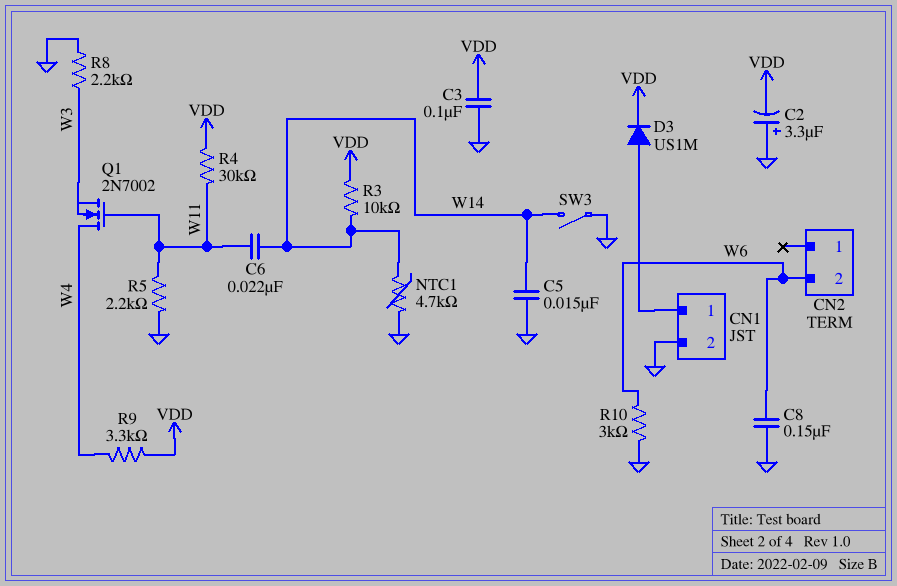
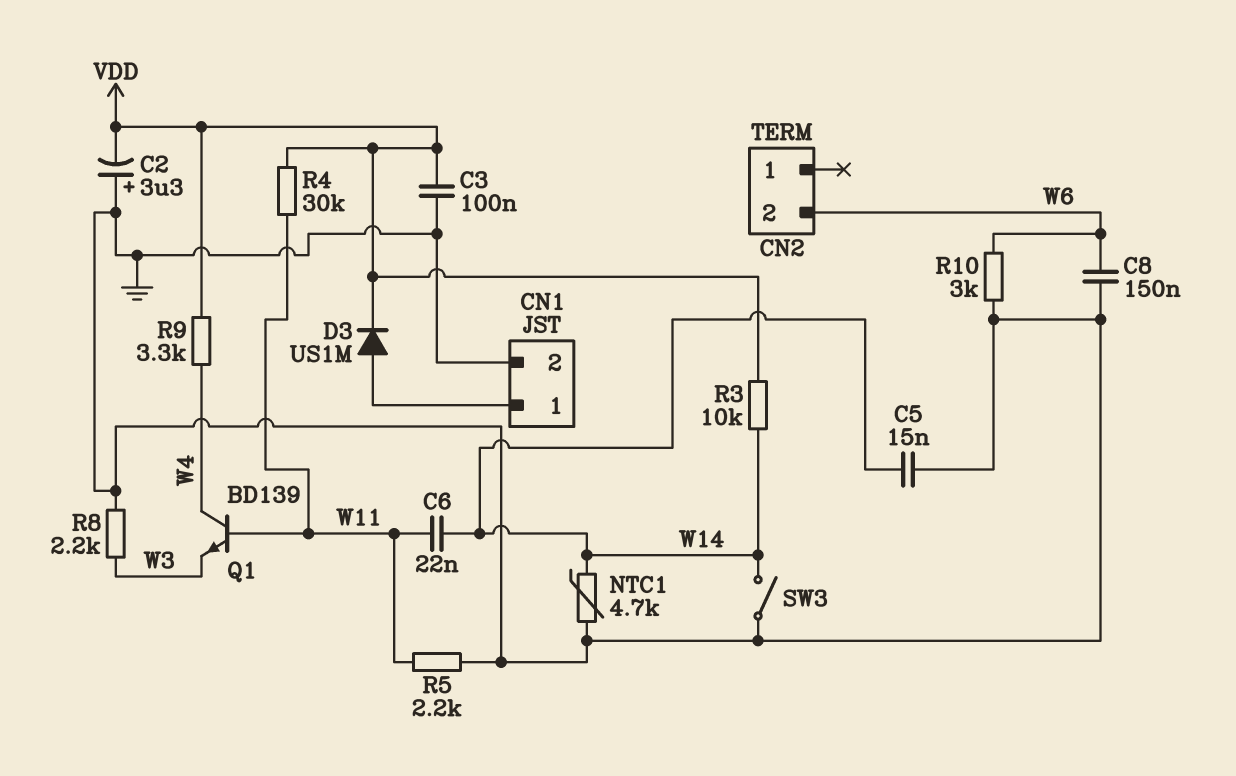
Q1: NMOS 2N7002 (G W11, D W4, S W3) -> NPN BD139 (B W11, C W4, E W3)

